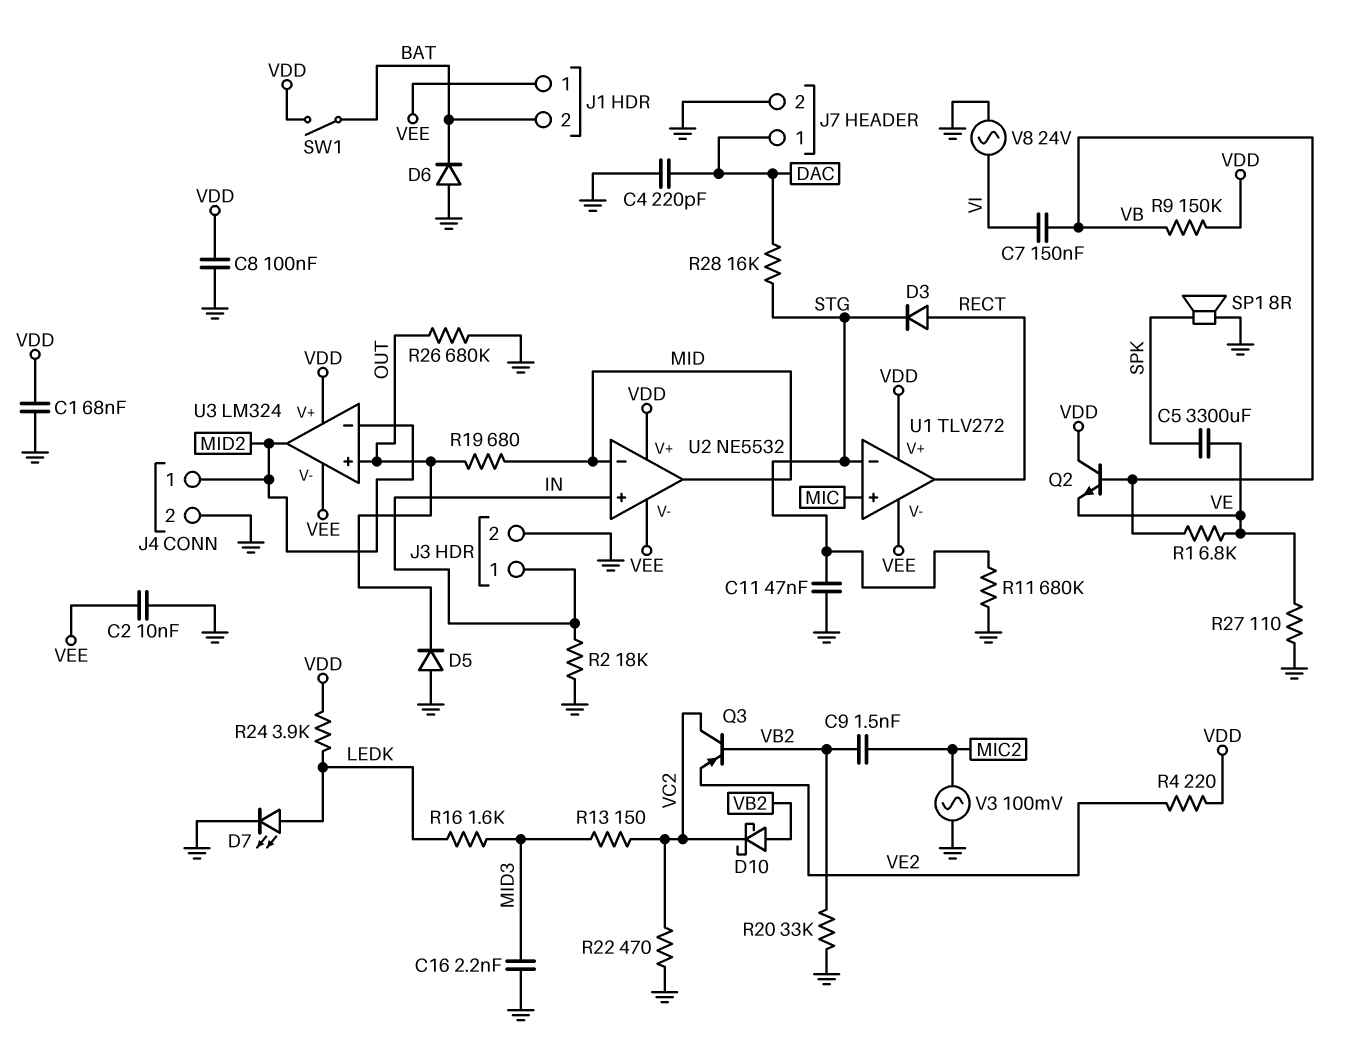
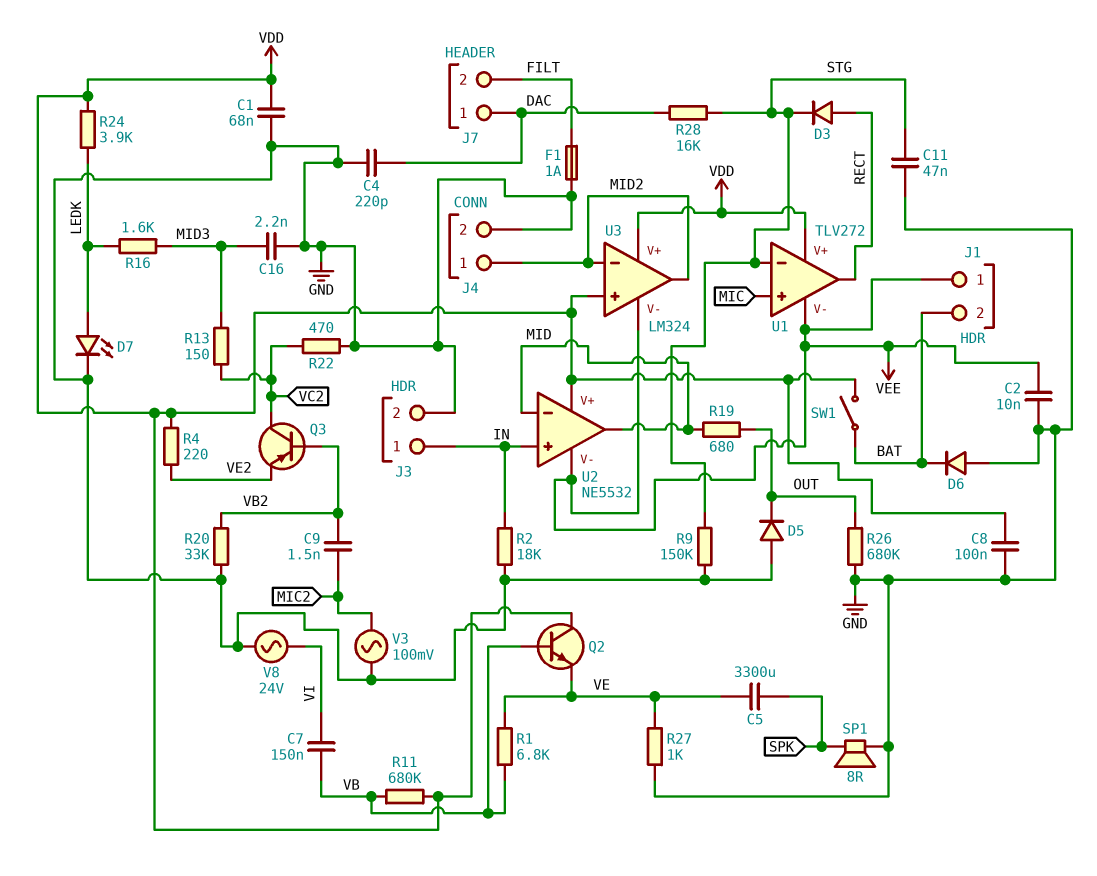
D10: schottky (A VB2, K VC2) -> none
F1: none -> 1A (FILT, GND)
J7 pin 2: GND -> FILT
R9: 150k (VB, VDD) -> 150k (GND, STG)
R11: 680k (GND, STG) -> 680k (VB, VDD)
R27: 110 (GND, VE) -> 1k (GND, VE)
U3 pin in+: OUT -> VDD

